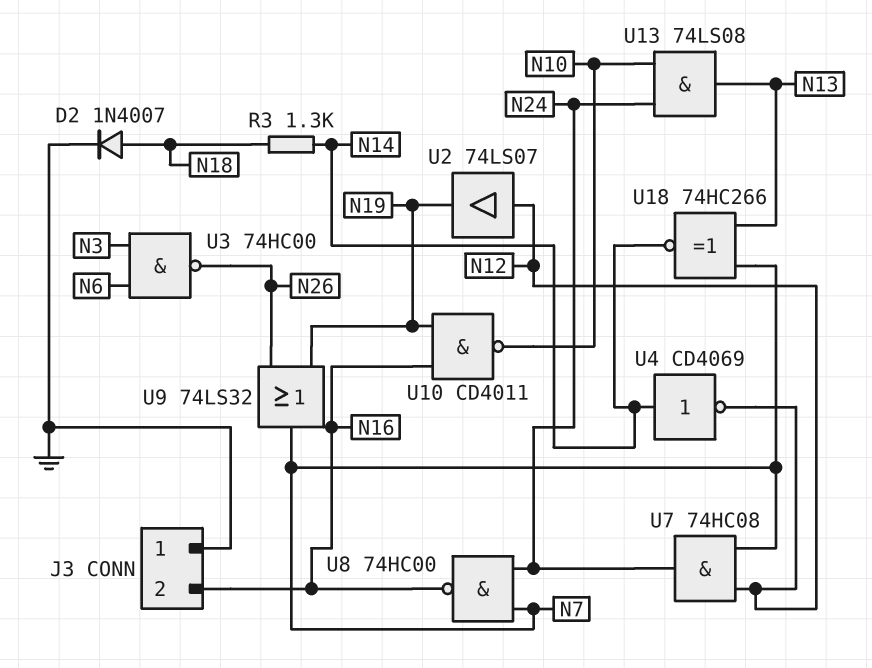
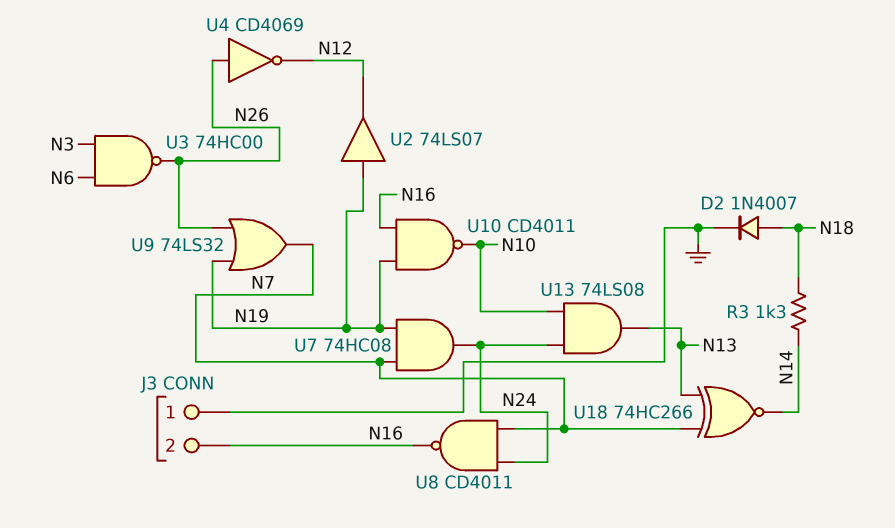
U2: buffer 74LS07 (in N12, out N19) -> buffer 74LS07 (in N19, out N12)
U4: NOT CD4069 (in N14, out N12) -> NOT CD4069 (in N26, out N12)
U7: AND 74HC08 (in N7, in N12, out N24) -> AND 74HC08 (in N7, in N19, out N24)
U8: NAND 74HC00 (in N7, in N24, out N16) -> NAND CD4011 (in N7, in N24, out N16)

